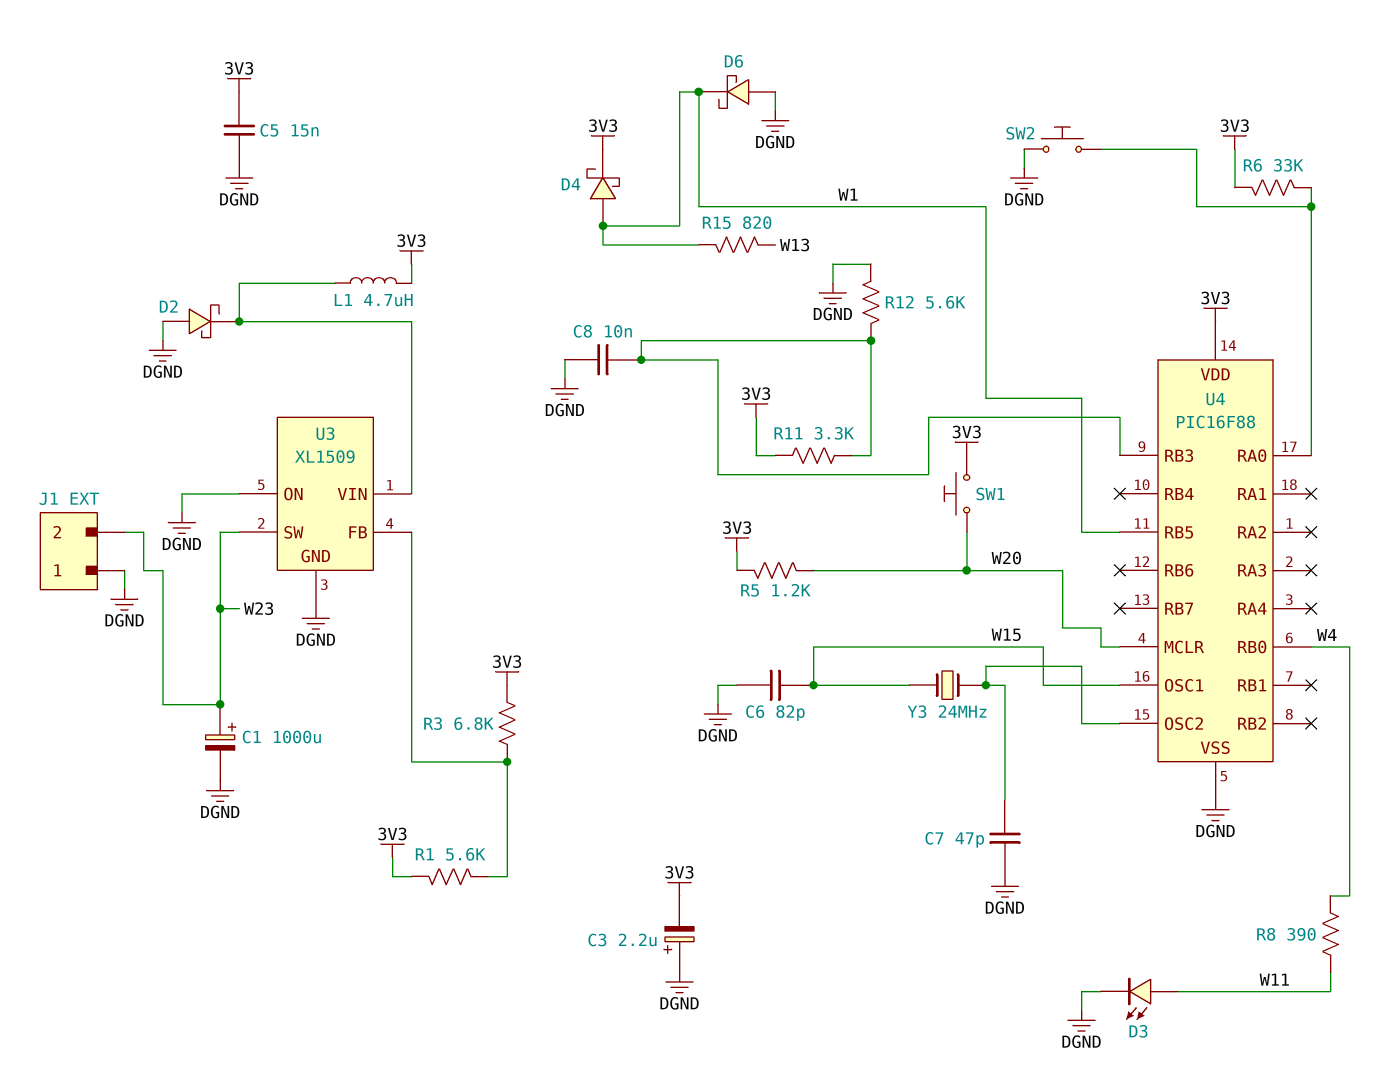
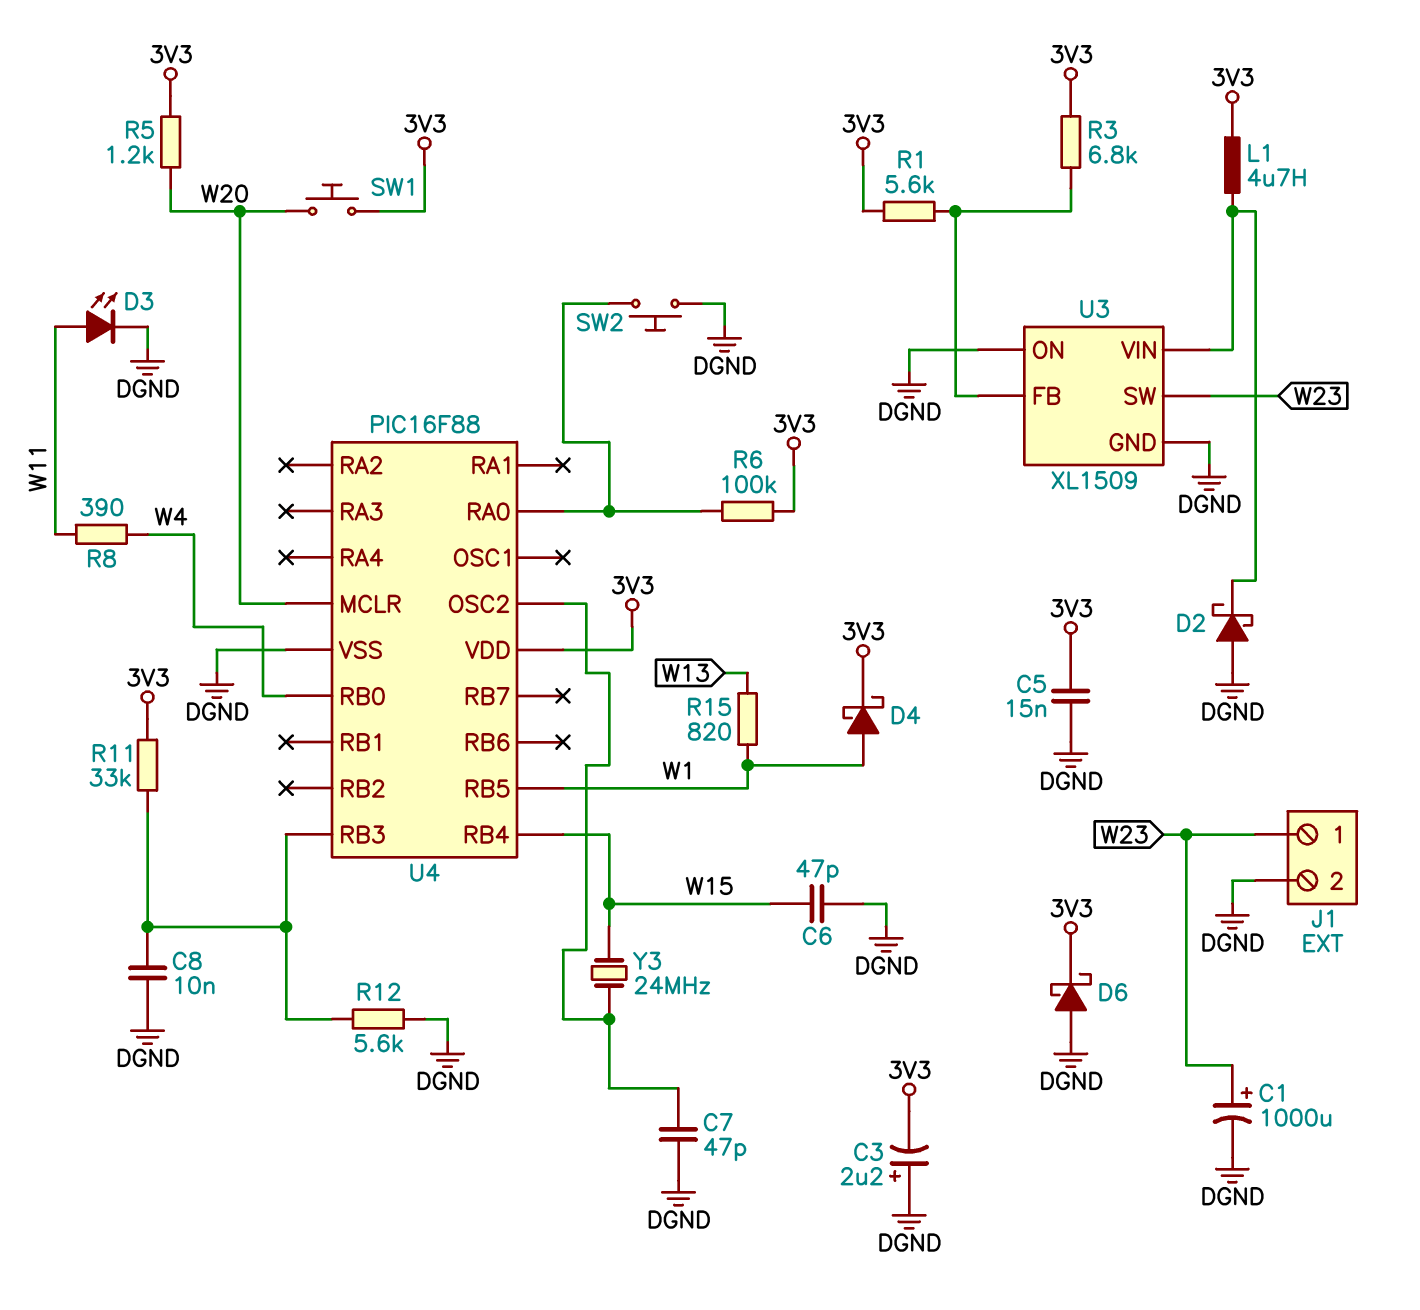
C6: 82pF (DGND, W15) -> 47pF (DGND, W15)
D6: schottky (A DGND, K W1) -> schottky (A DGND, K 3V3)
J1 pin 1: DGND -> W23
J1 pin 2: W23 -> DGND
R6: 33k (3V3, U4/RA0) -> 100k (3V3, U4/RA0)
R11: 3.3k (3V3, U4/RB3) -> 33k (3V3, U4/RB3)
U4 pin OSC1: W15 -> none
U4 pin RB4: none -> W15

